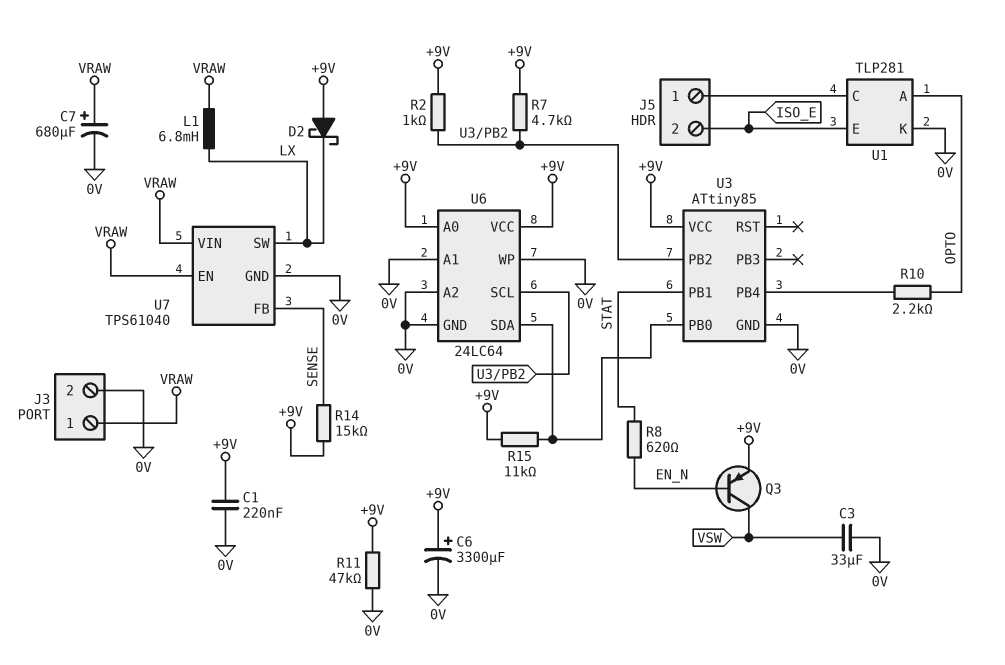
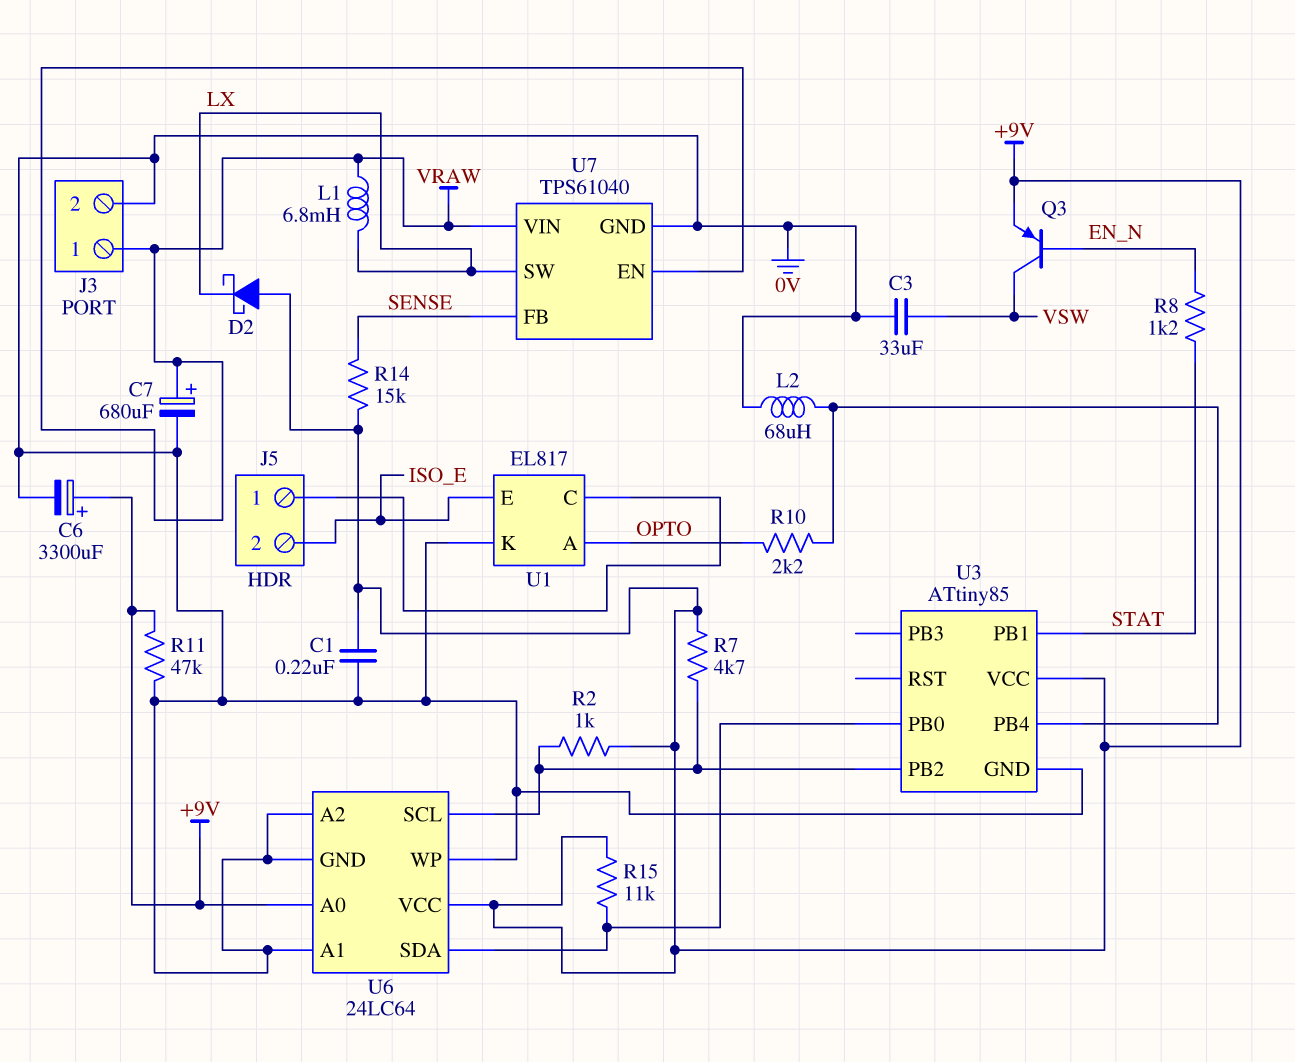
L2: none -> 68uH (0V, U3/PB4)
R8: 620 (EN_N, STAT) -> 1.2k (EN_N, STAT)
U1: TLP281 -> EL817

